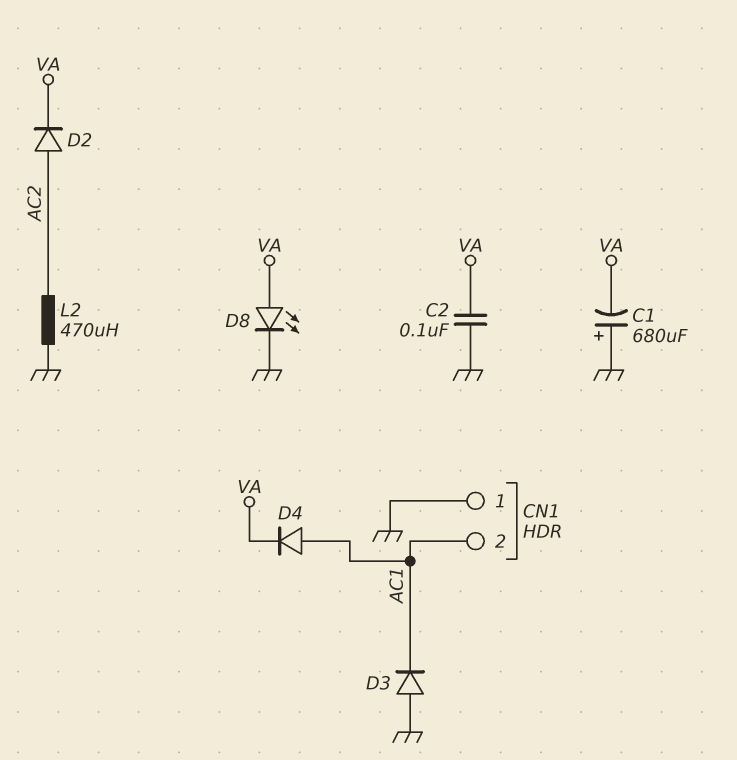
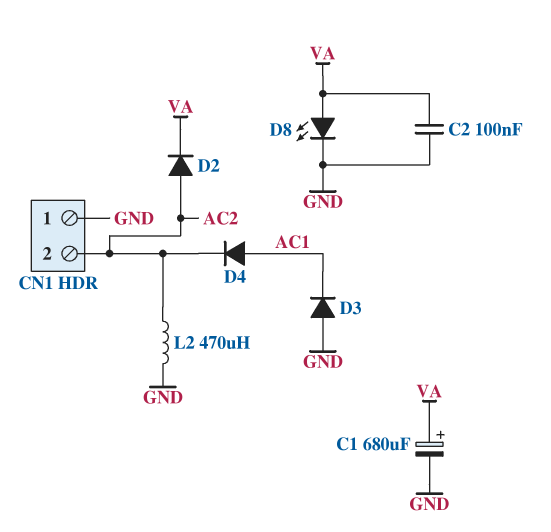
C1: 680uF (plus GND, minus VA) -> 680uF (plus VA, minus GND)
CN1 pin 2: AC1 -> AC2
D4: diode (A AC1, K VA) -> diode (A AC1, K AC2)

